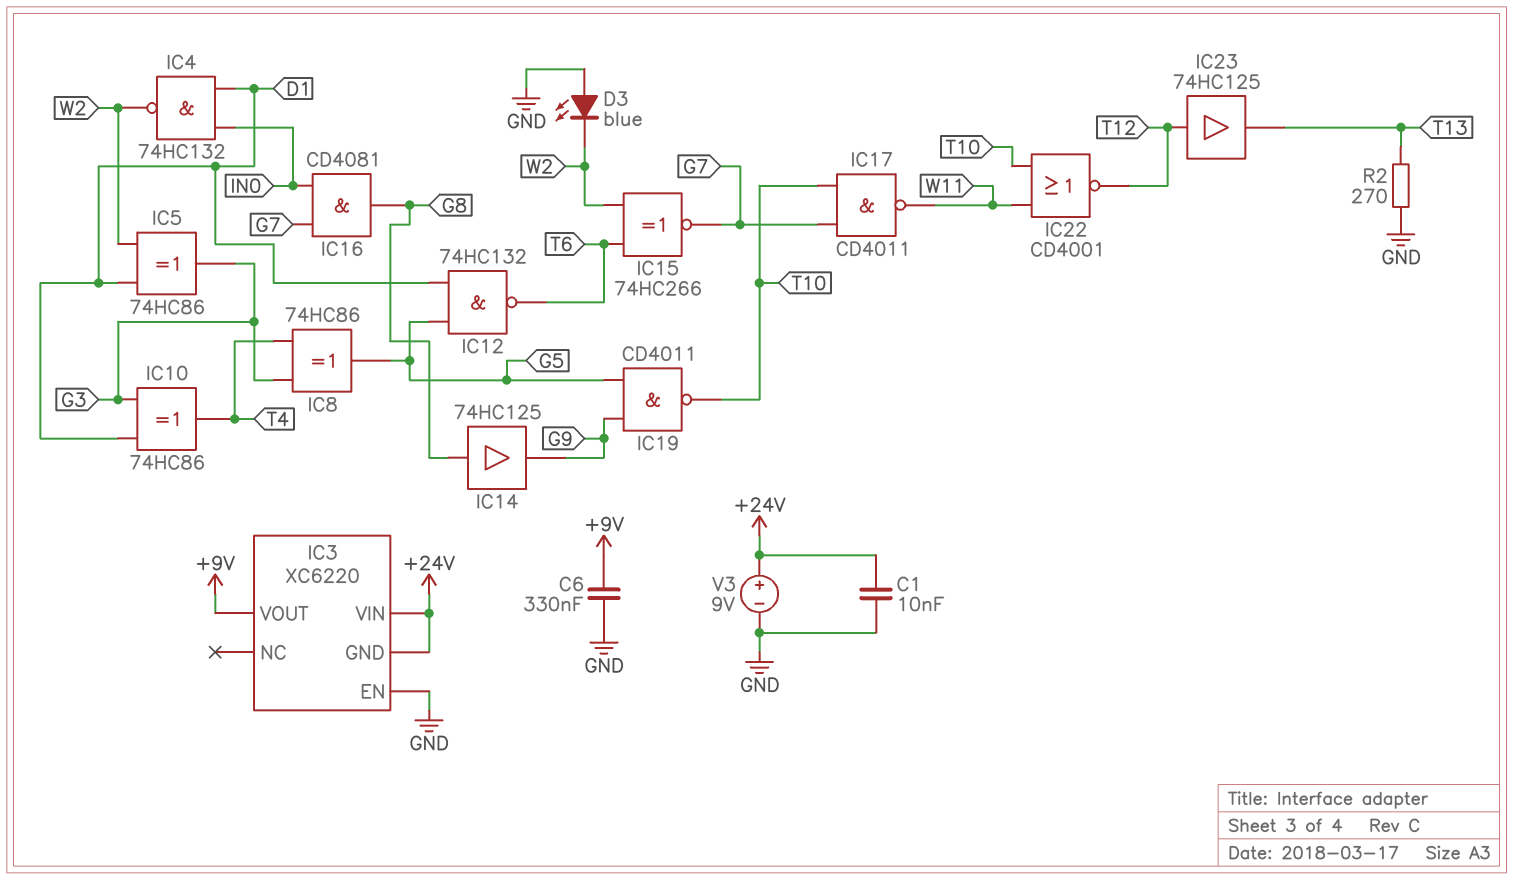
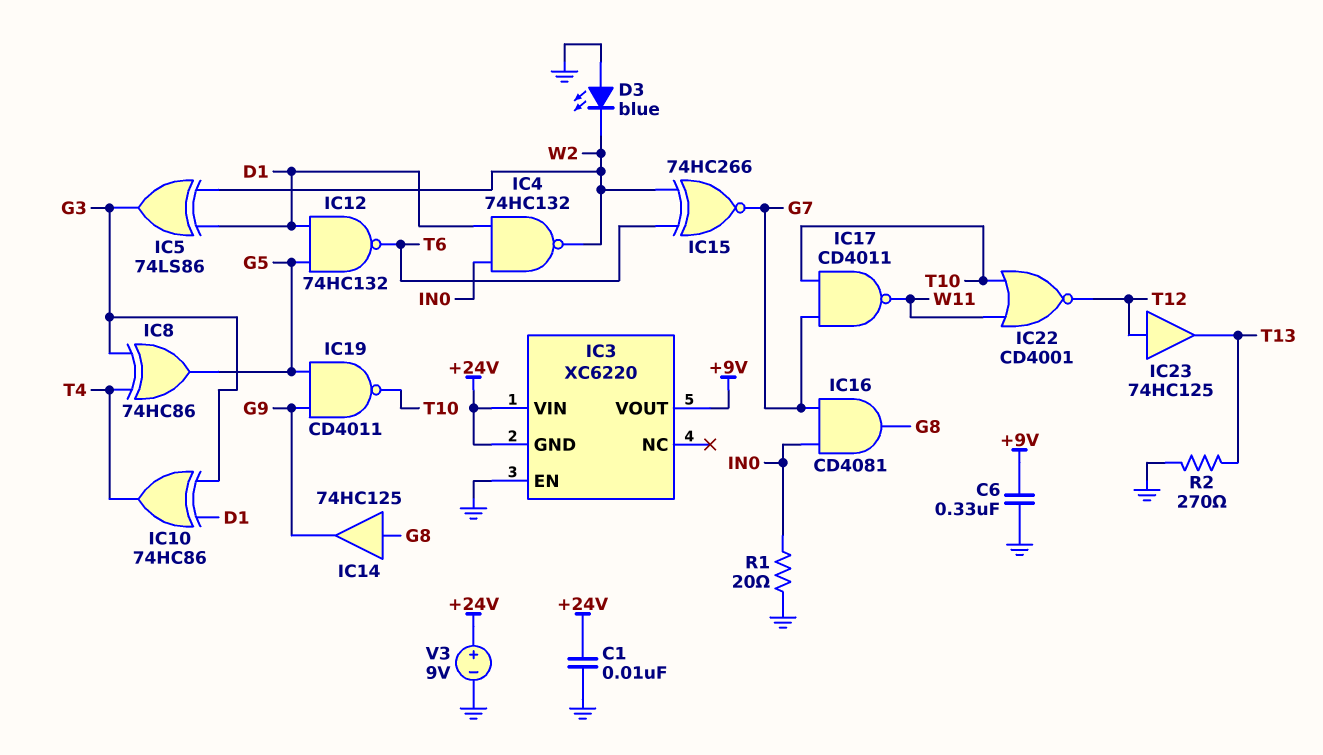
IC5: XOR 74HC86 (in D1, in W2, out G3) -> XOR 74LS86 (in D1, in W2, out G3)
R1: none -> 20 (GND, IN0)

